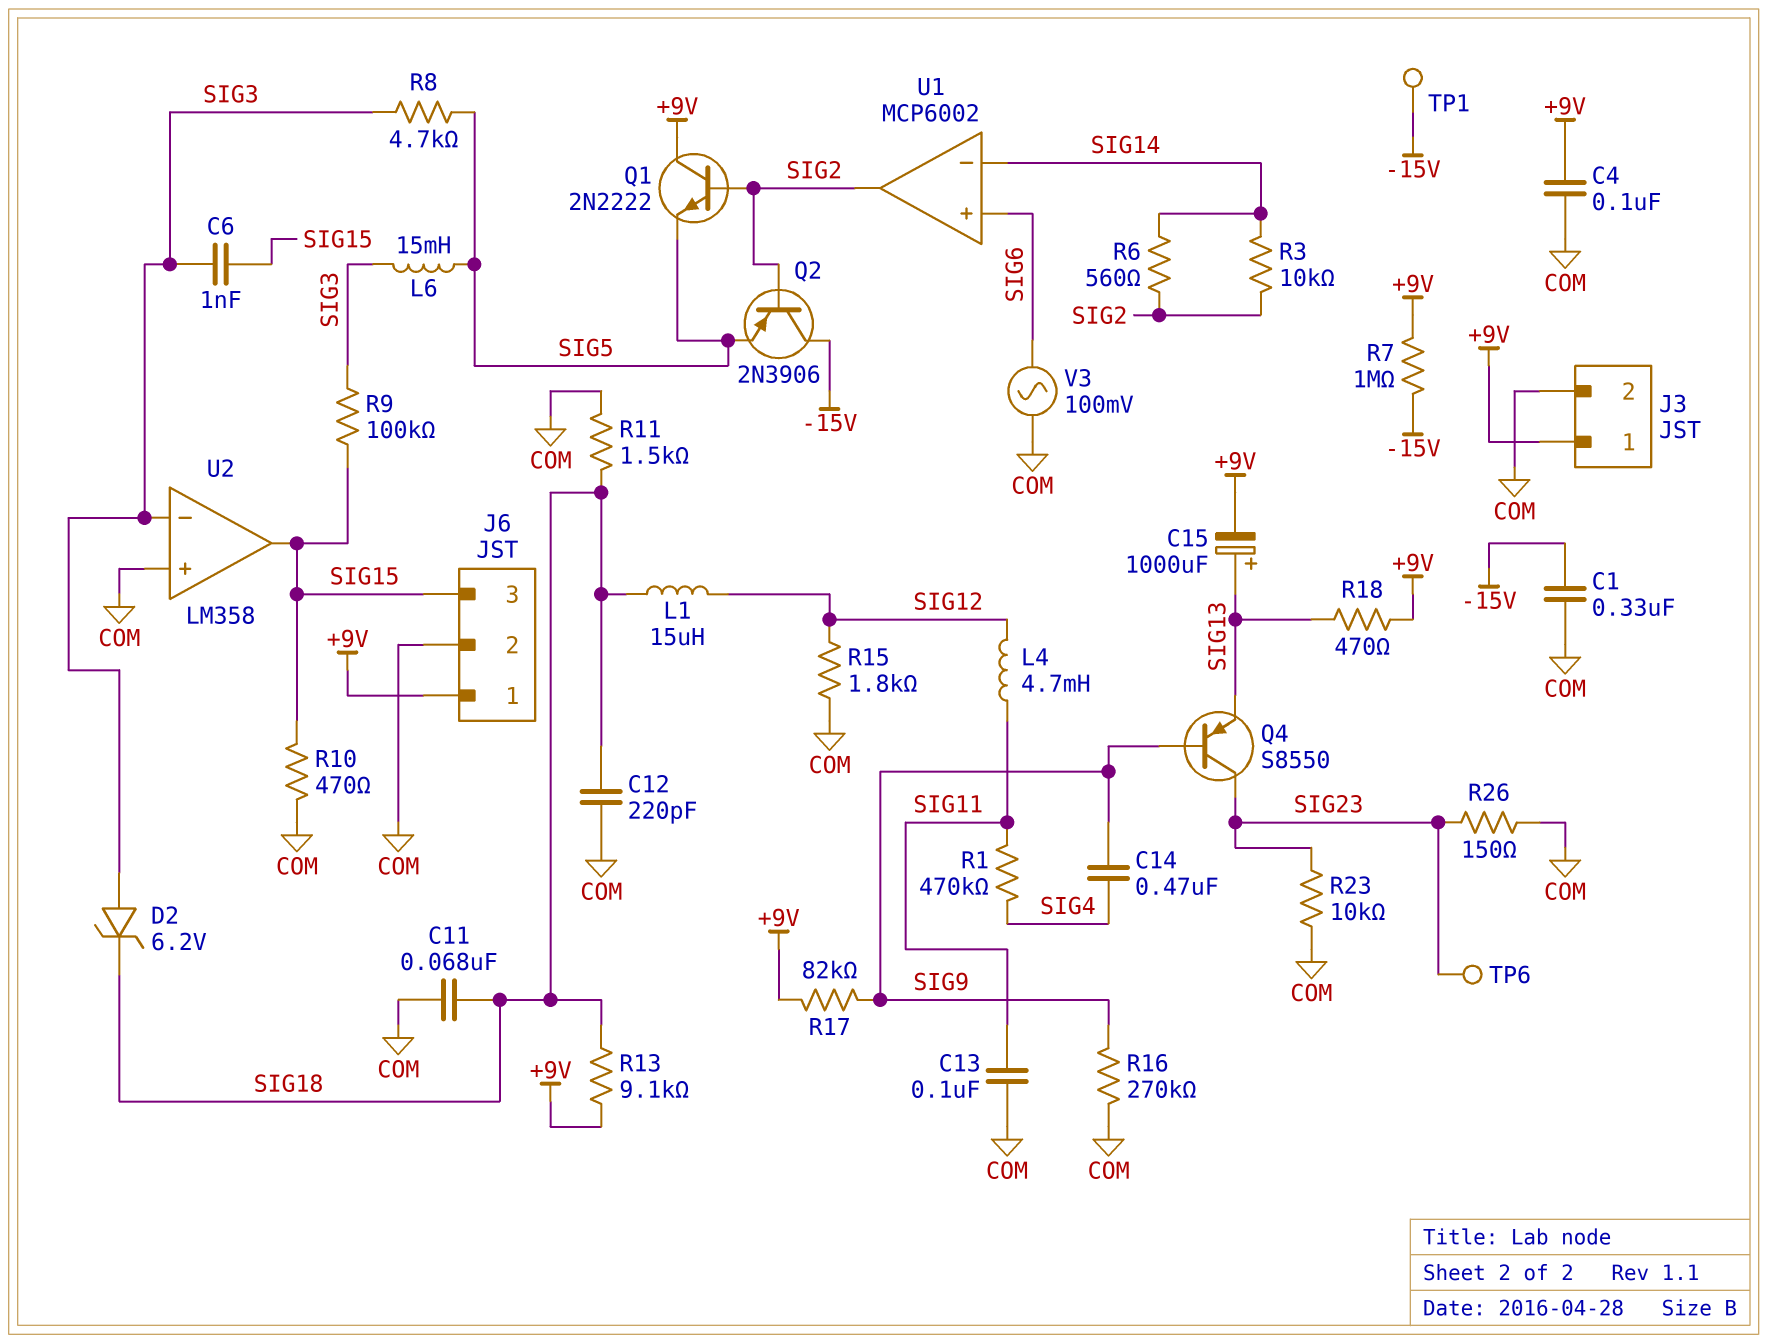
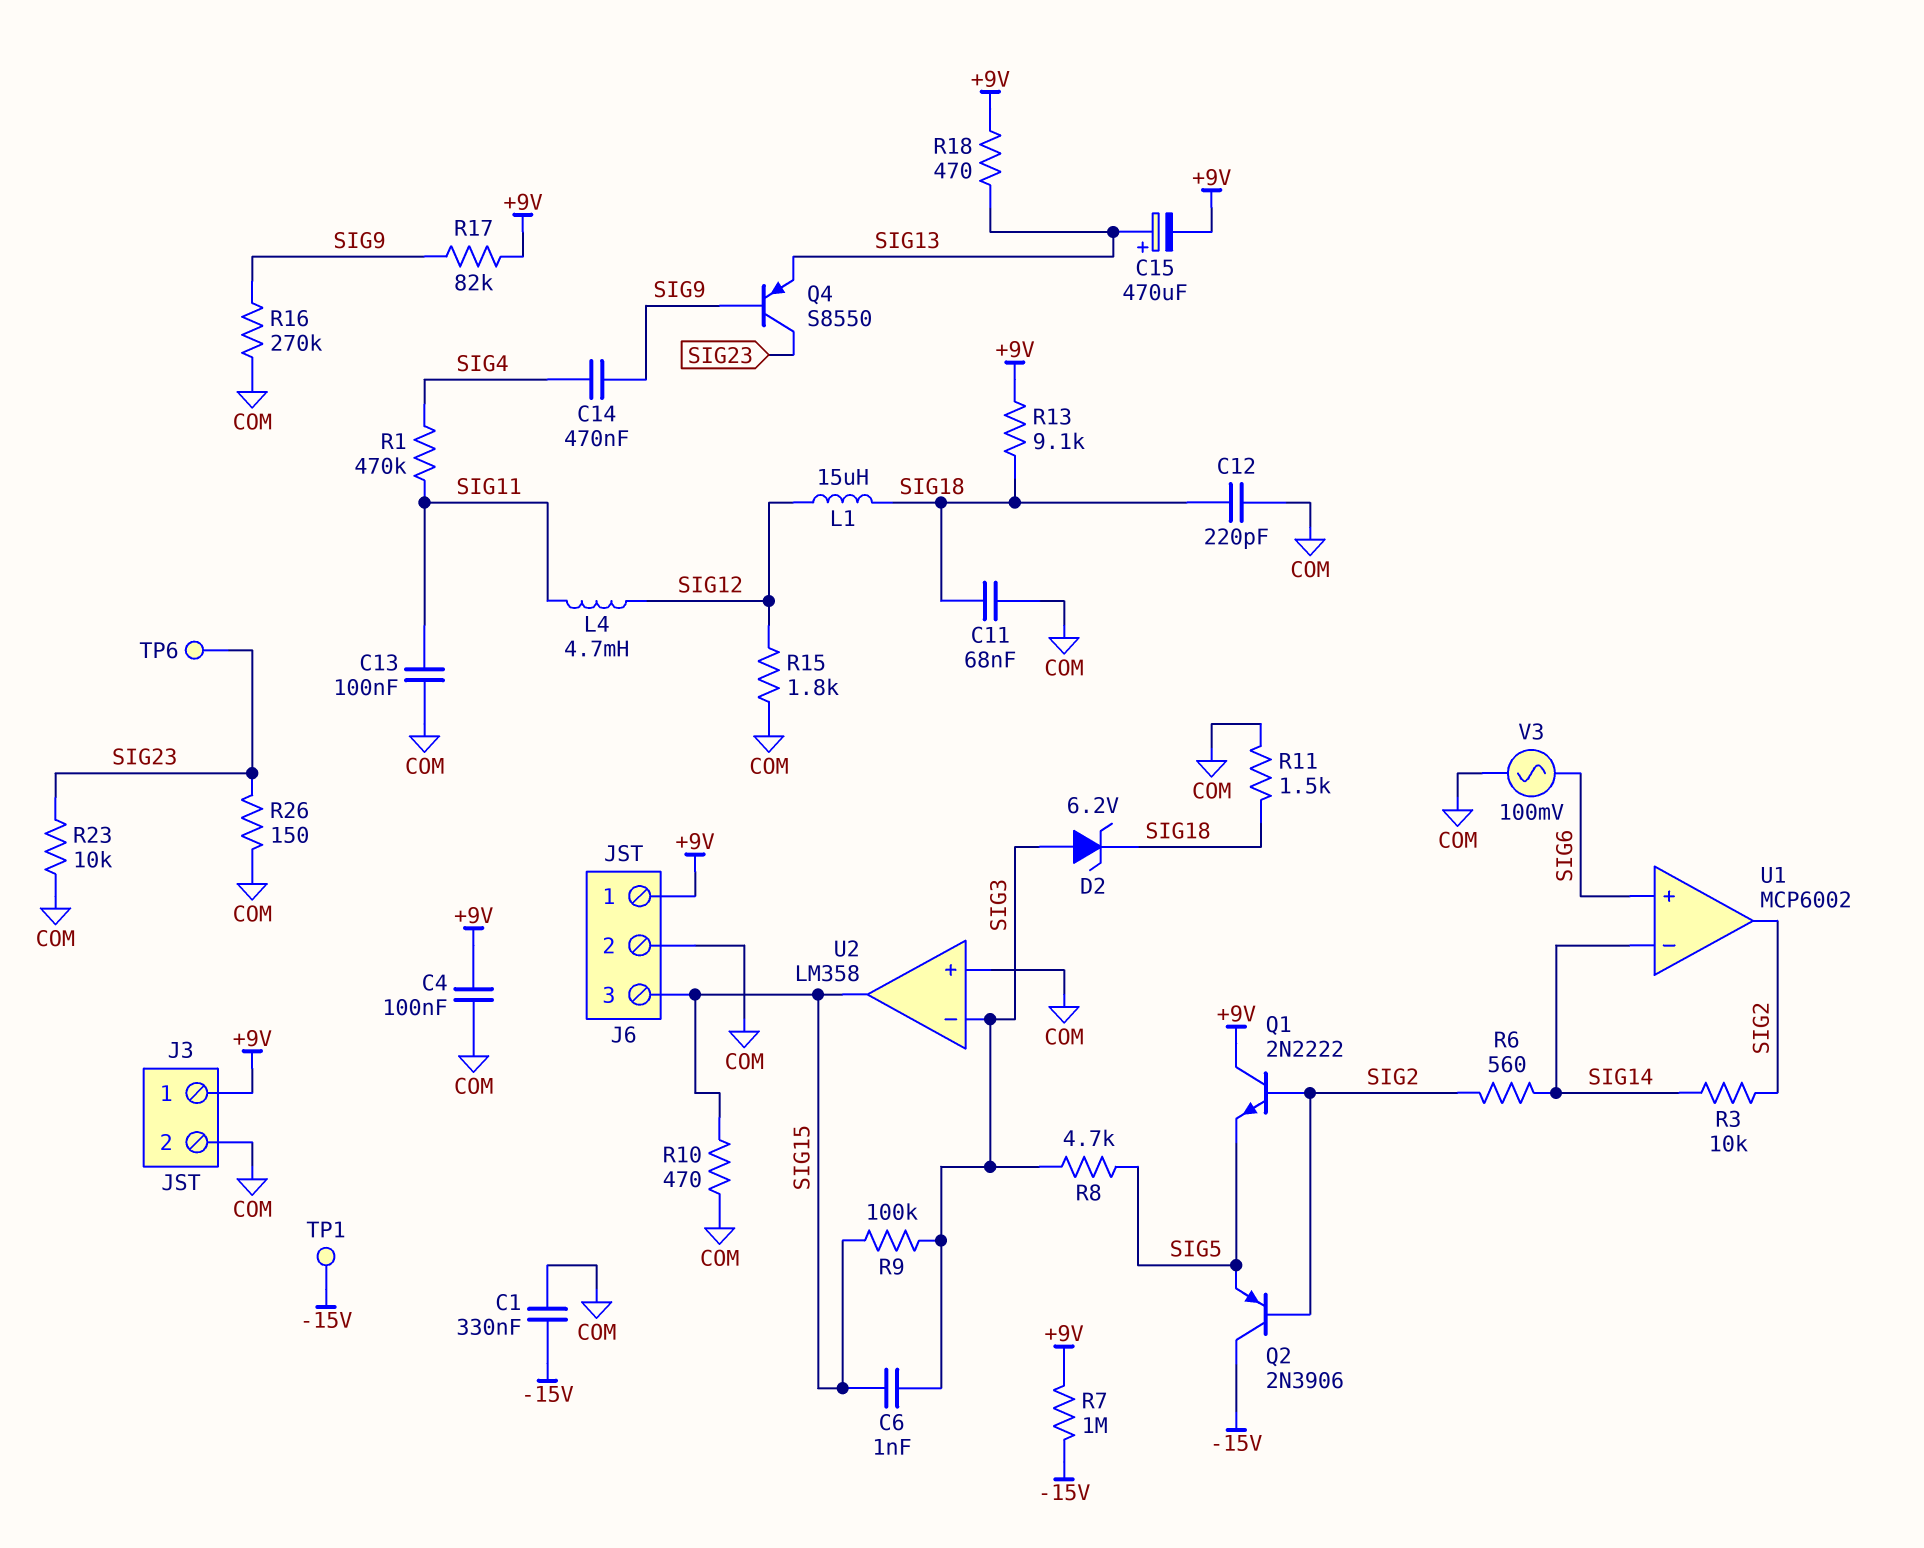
C15: 1000uF (plus SIG13, minus +9V) -> 470uF (plus SIG13, minus +9V)
L6: 15mH (SIG3, SIG5) -> none

